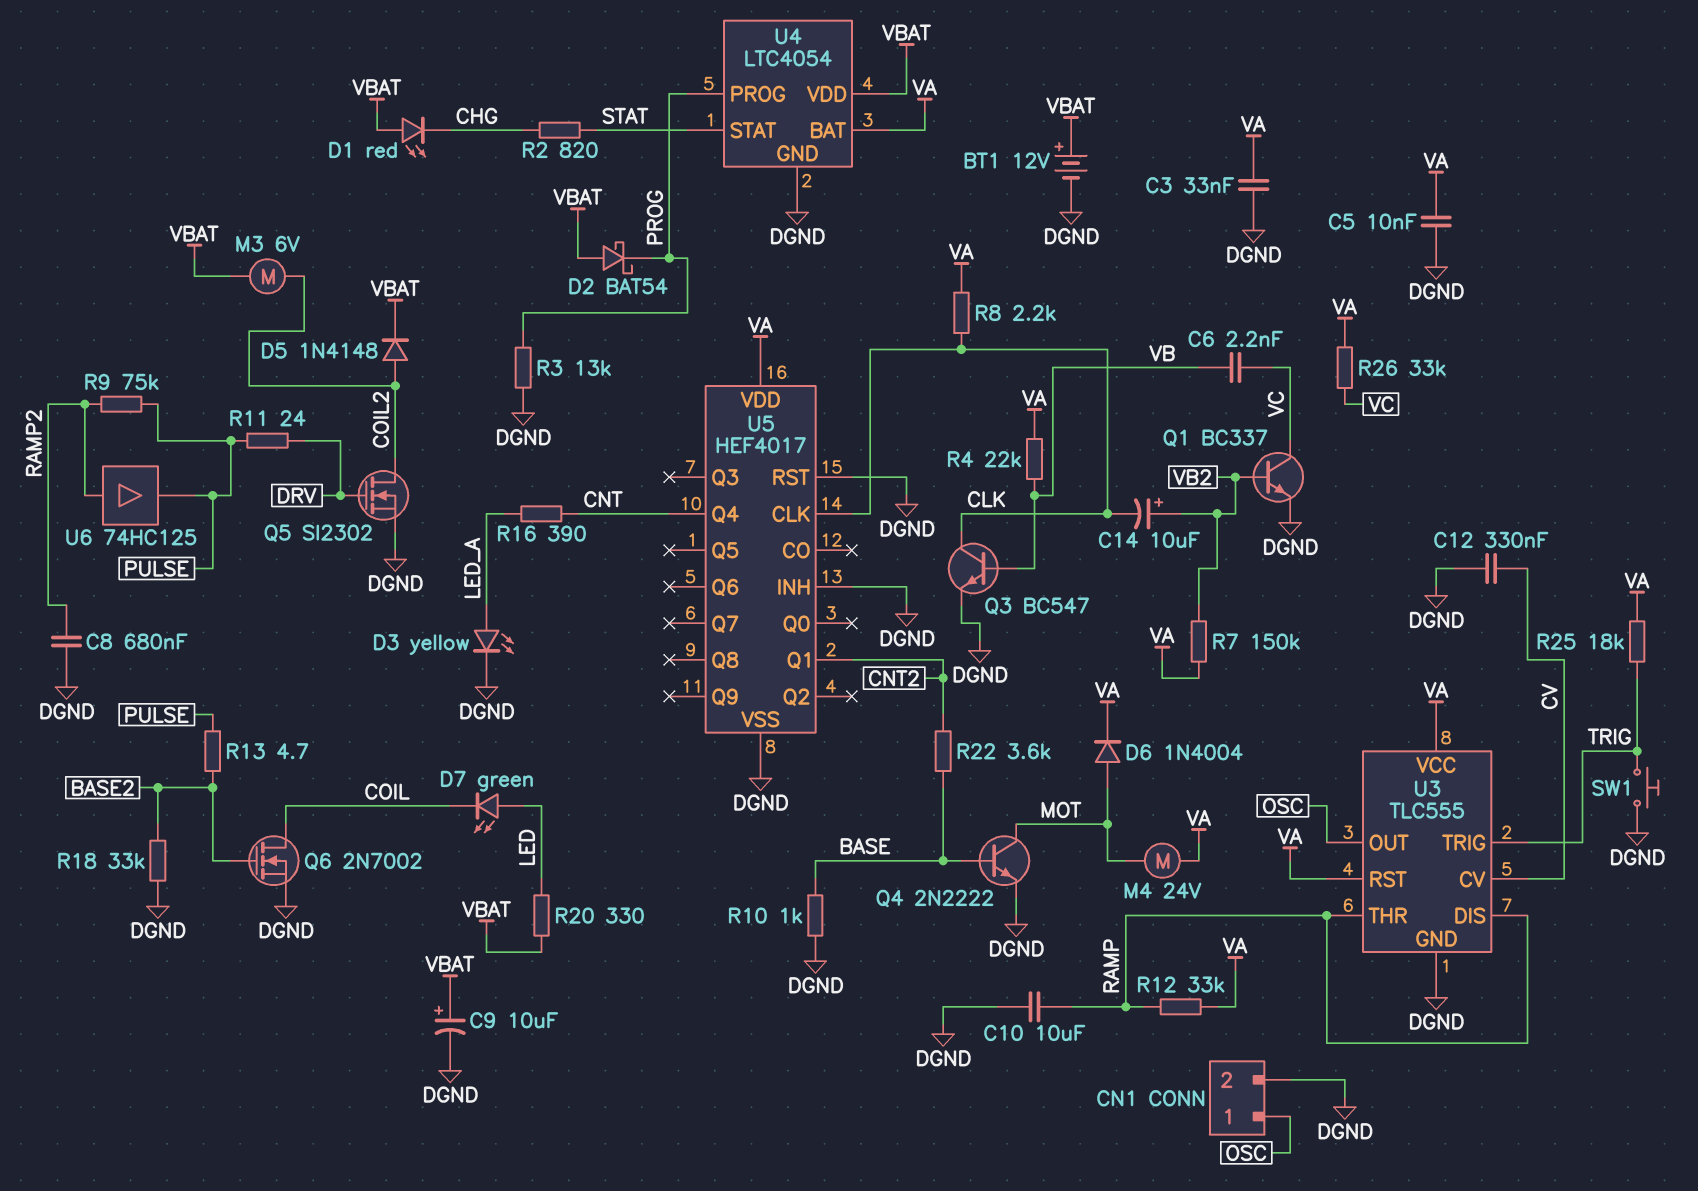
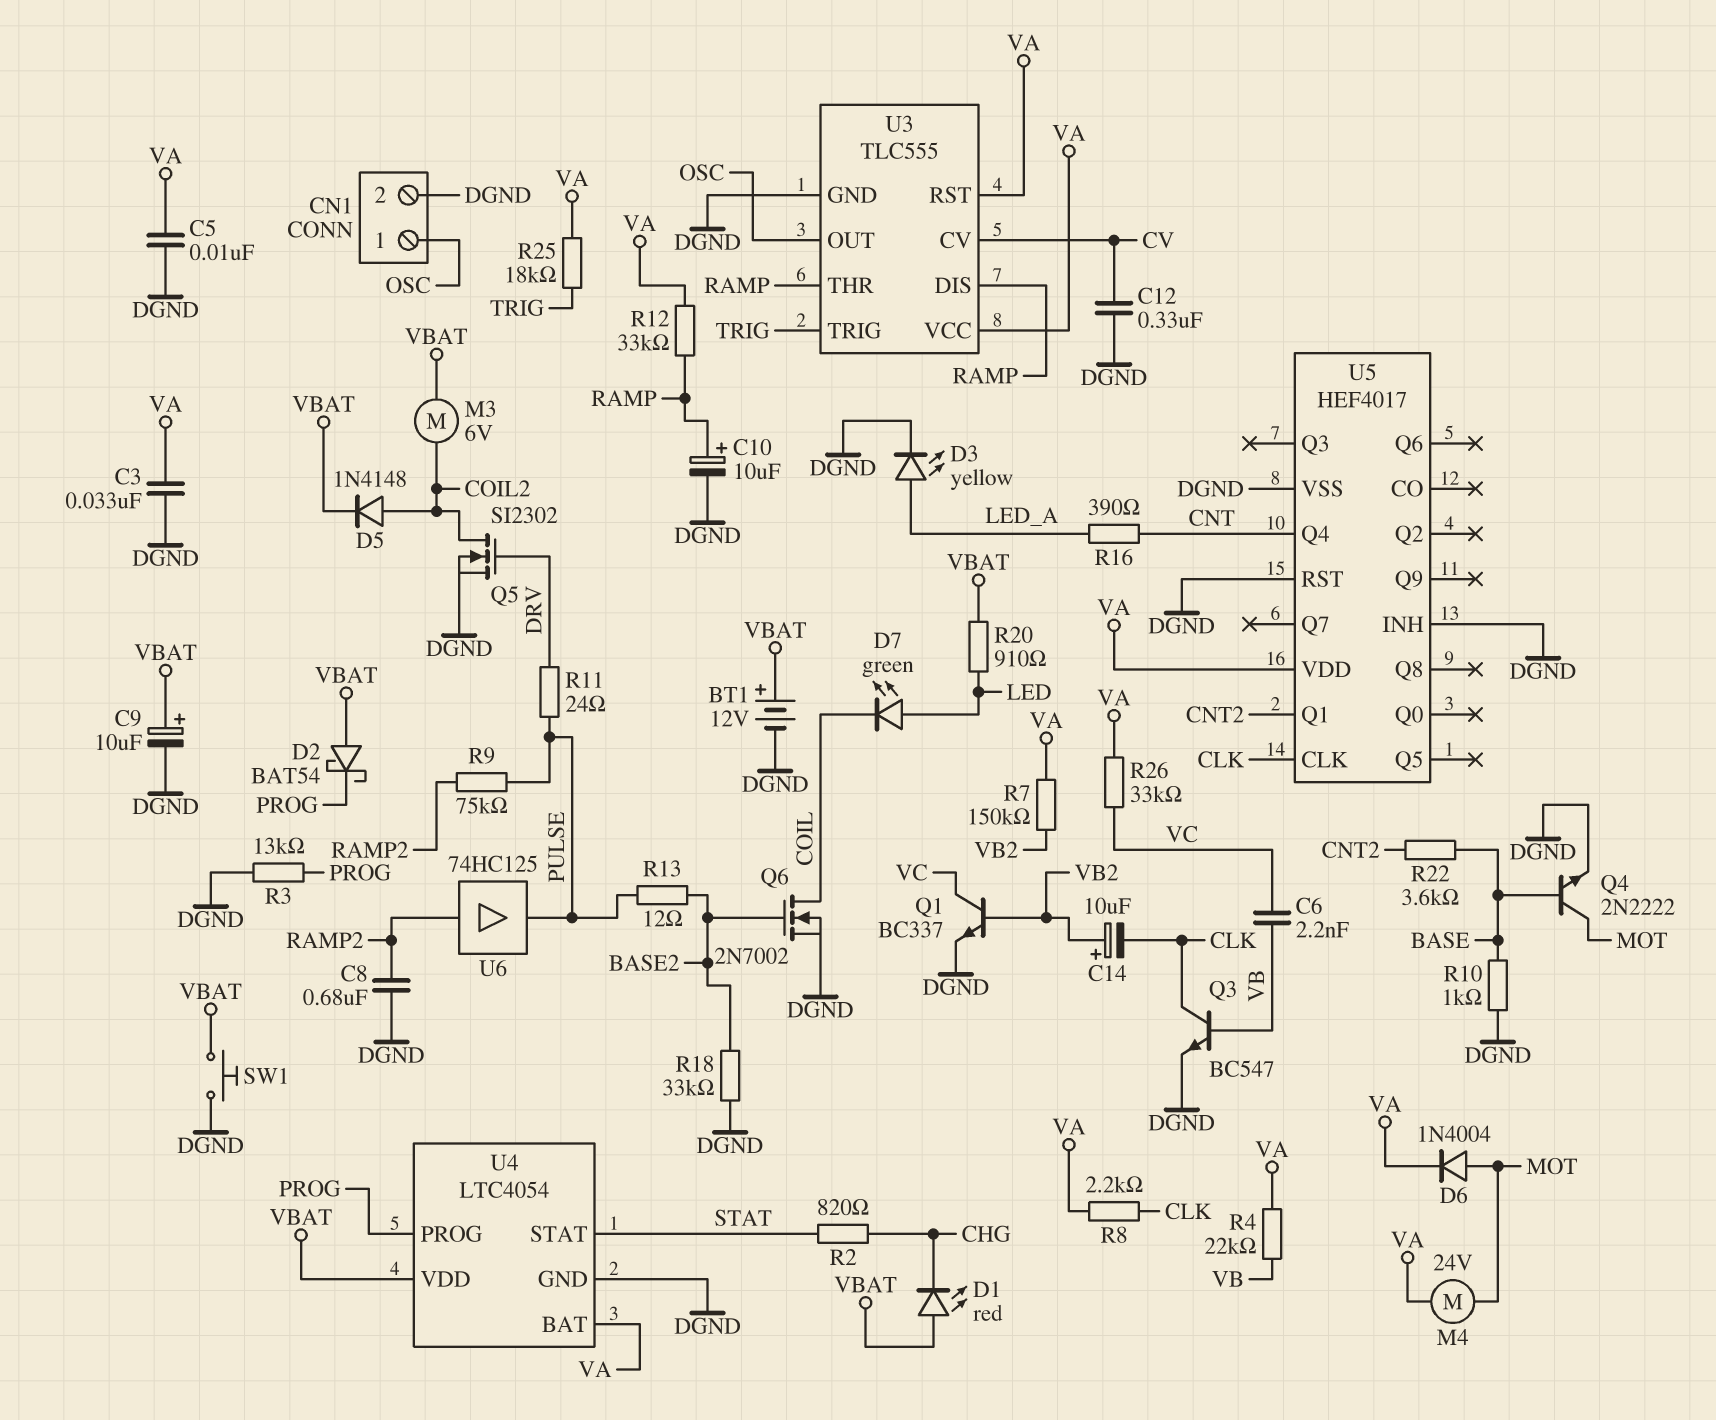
C10: 10uF (DGND, RAMP) -> 10uF (plus RAMP, minus DGND)
R13: 4.7 (BASE2, PULSE) -> 12 (BASE2, PULSE)
R20: 330 (LED, VBAT) -> 910 (LED, VBAT)
SW1: button (DGND, TRIG) -> button (DGND, VBAT)

